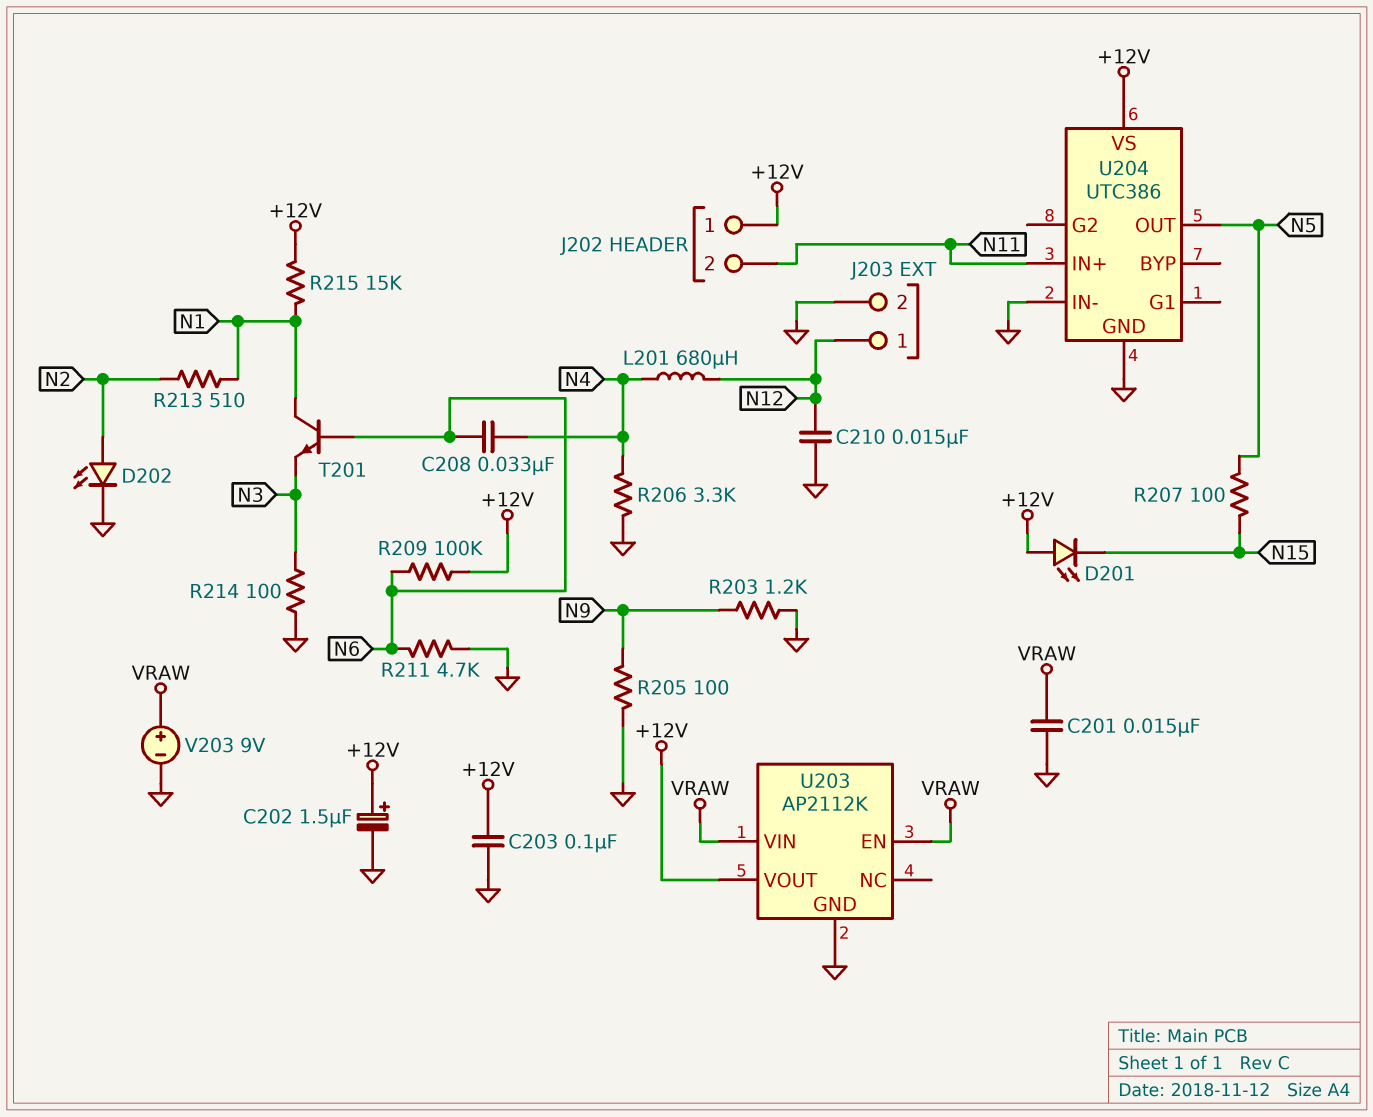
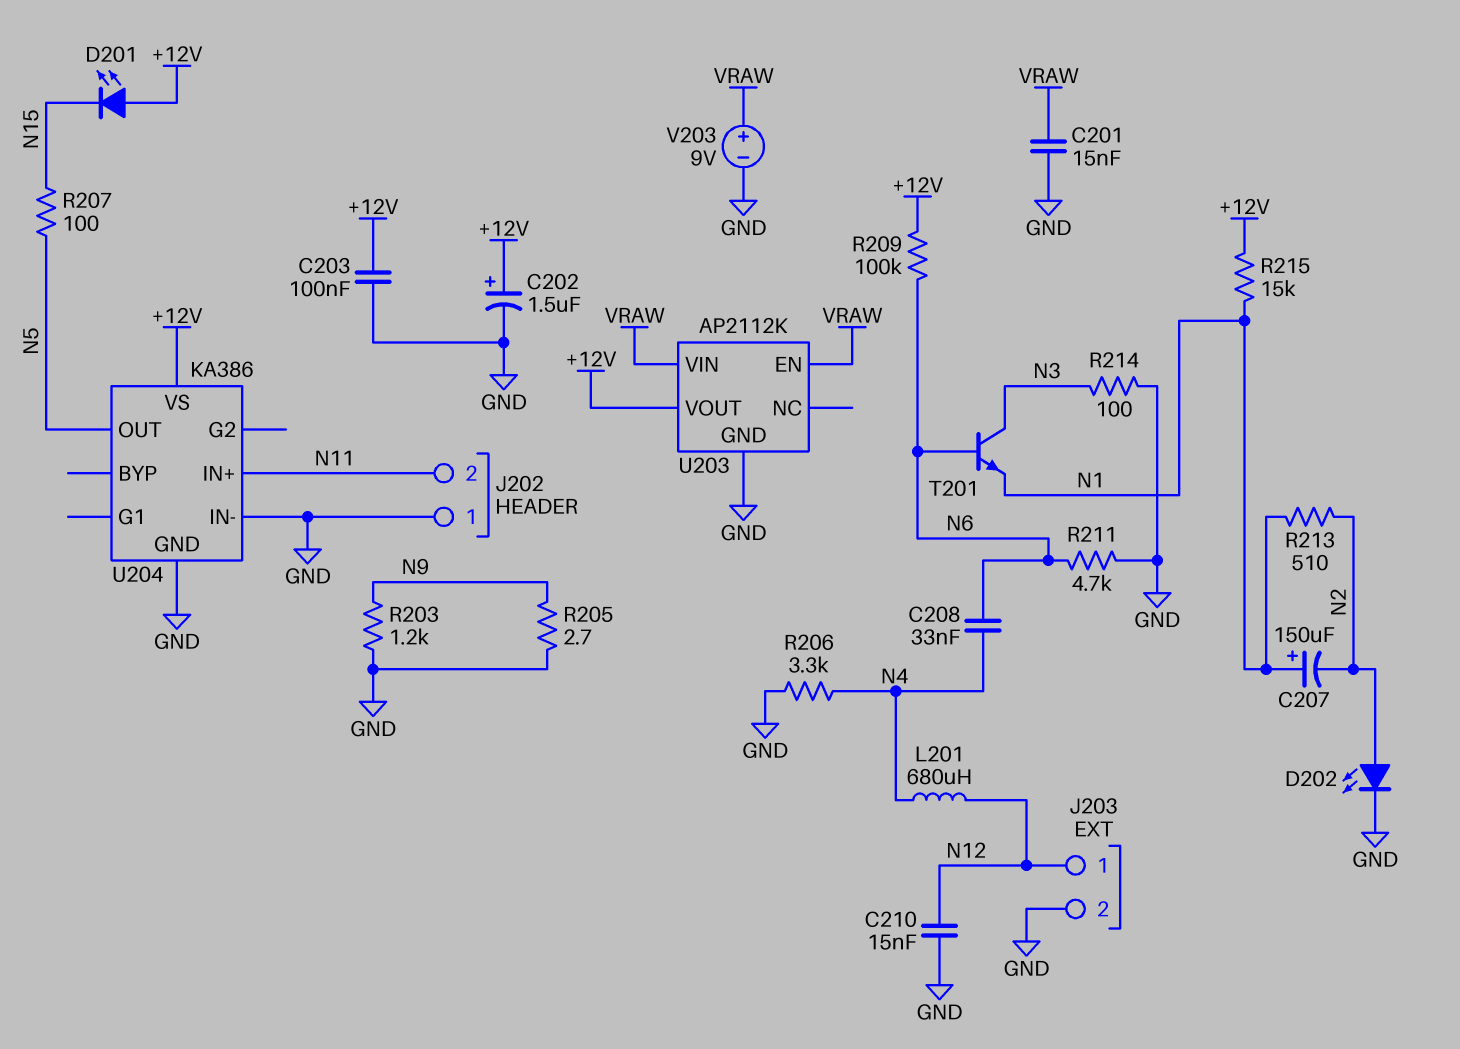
C207: none -> 150uF (plus N1, minus N2)
J202 pin 1: +12V -> GND
R205: 100 (GND, N9) -> 2.7 (GND, N9)
T201: NPN (B N6, C N1, E N3) -> NPN (B N6, C N3, E N1)
U204: UTC386 -> KA386

